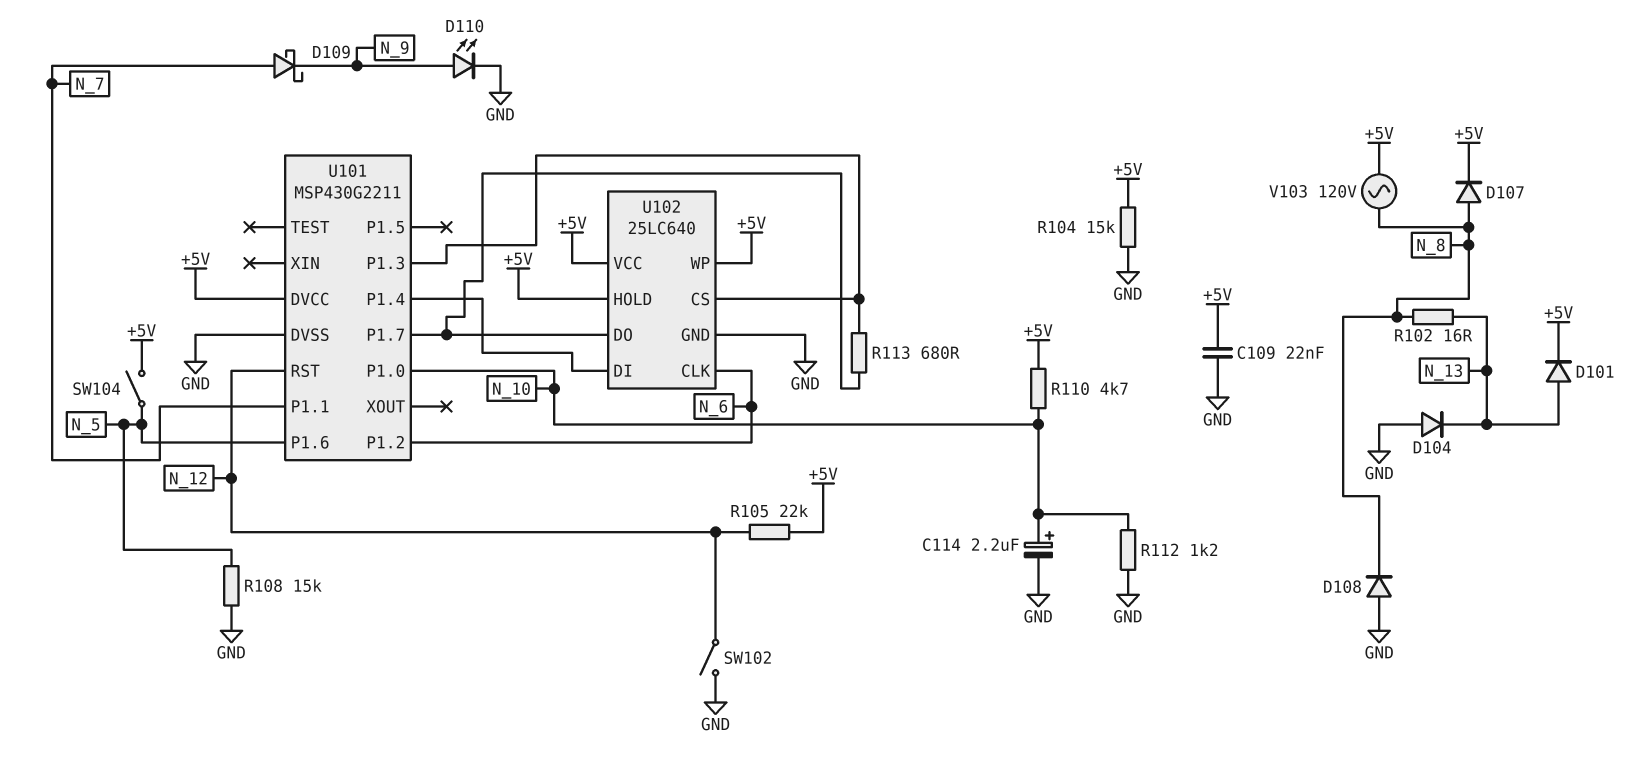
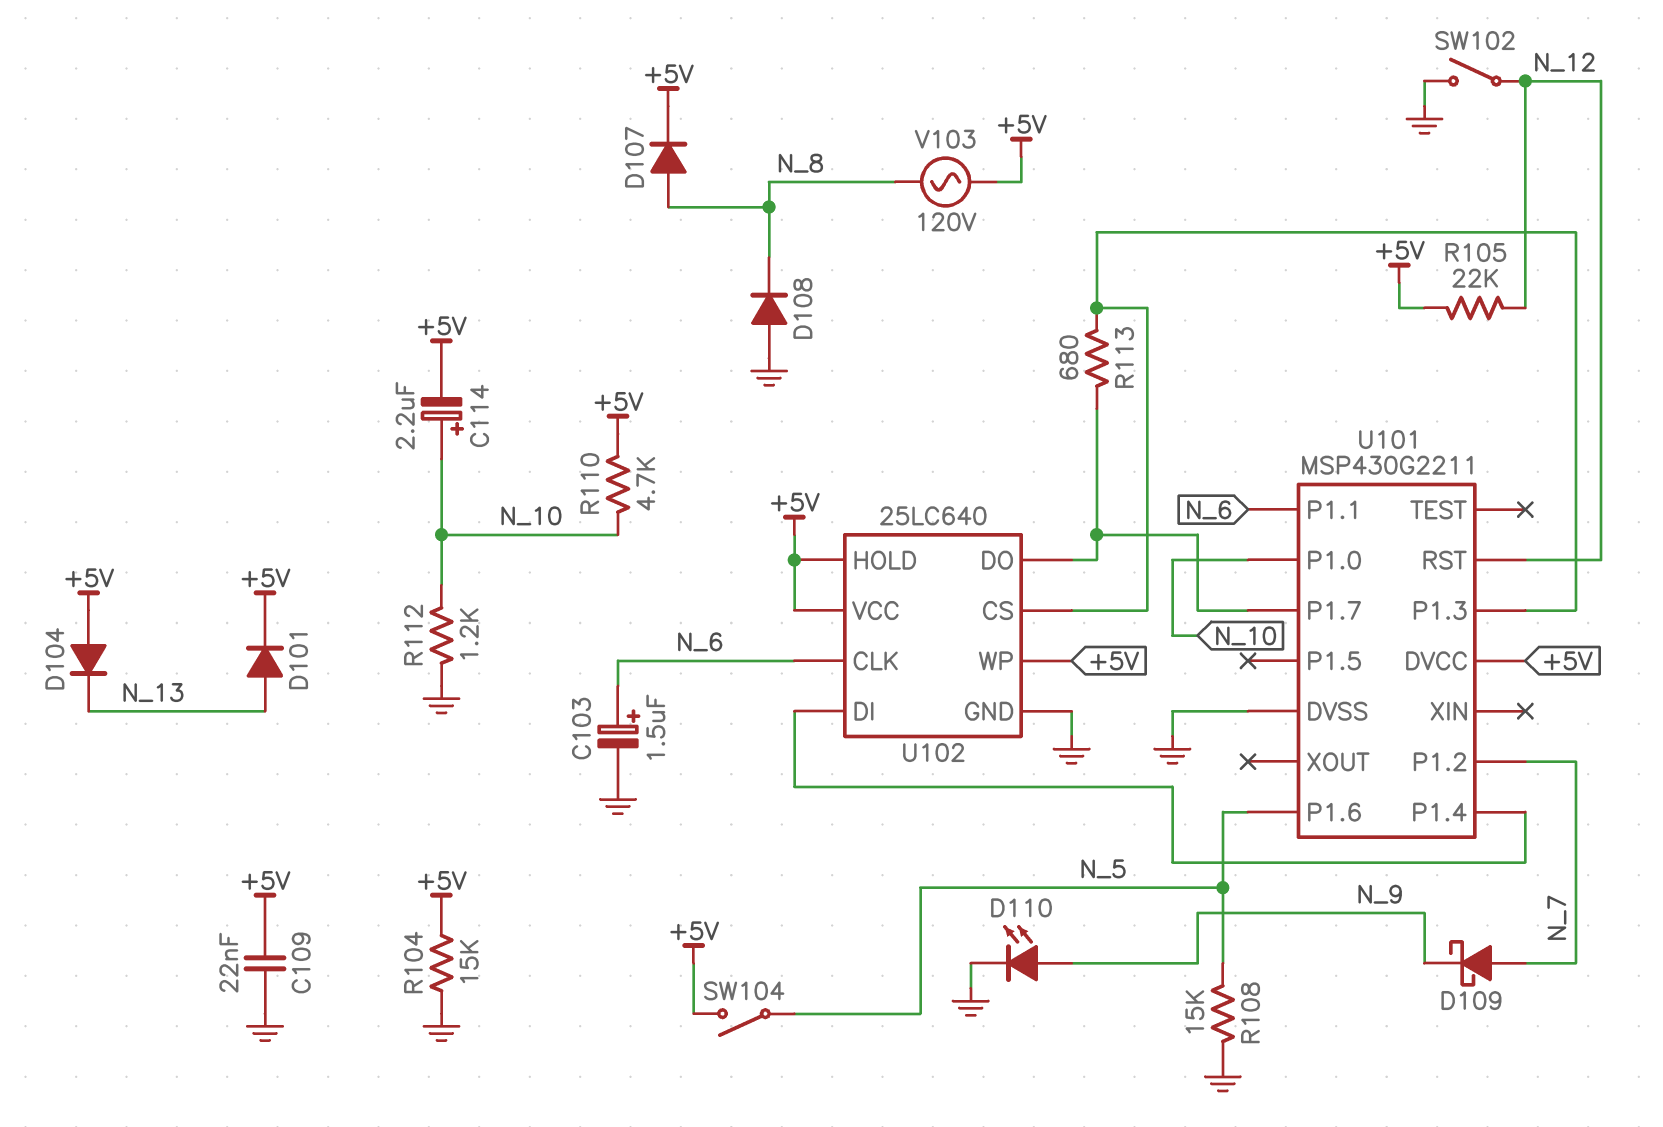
C103: none -> 1.5uF (plus N_6, minus GND)
C114: 2.2uF (plus N_10, minus GND) -> 2.2uF (plus N_10, minus +5V)
D104: diode (A GND, K N_13) -> diode (A +5V, K N_13)
R102: 16 (N_8, N_13) -> none
U101 pin P1.1: N_7 -> N_6
U101 pin P1.2: N_6 -> N_7

